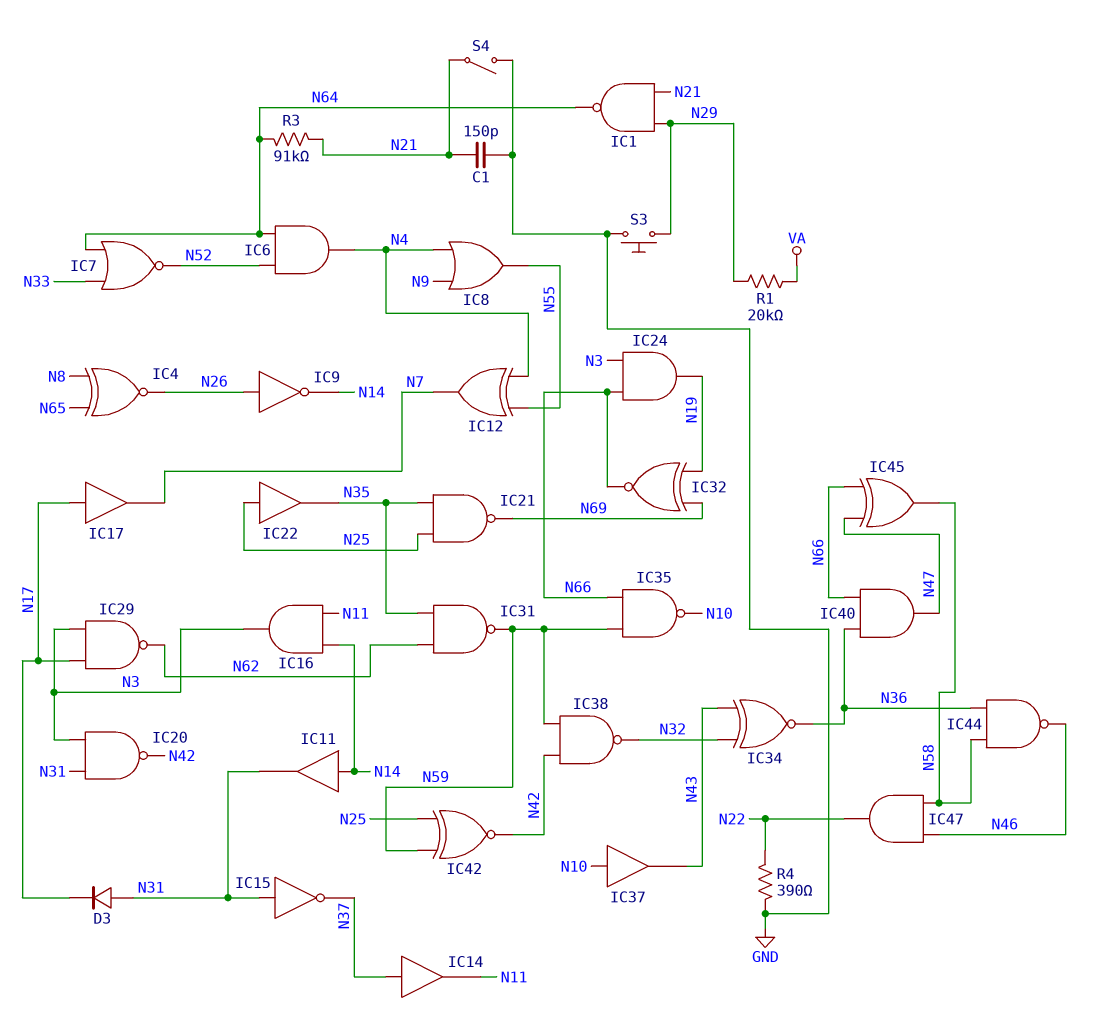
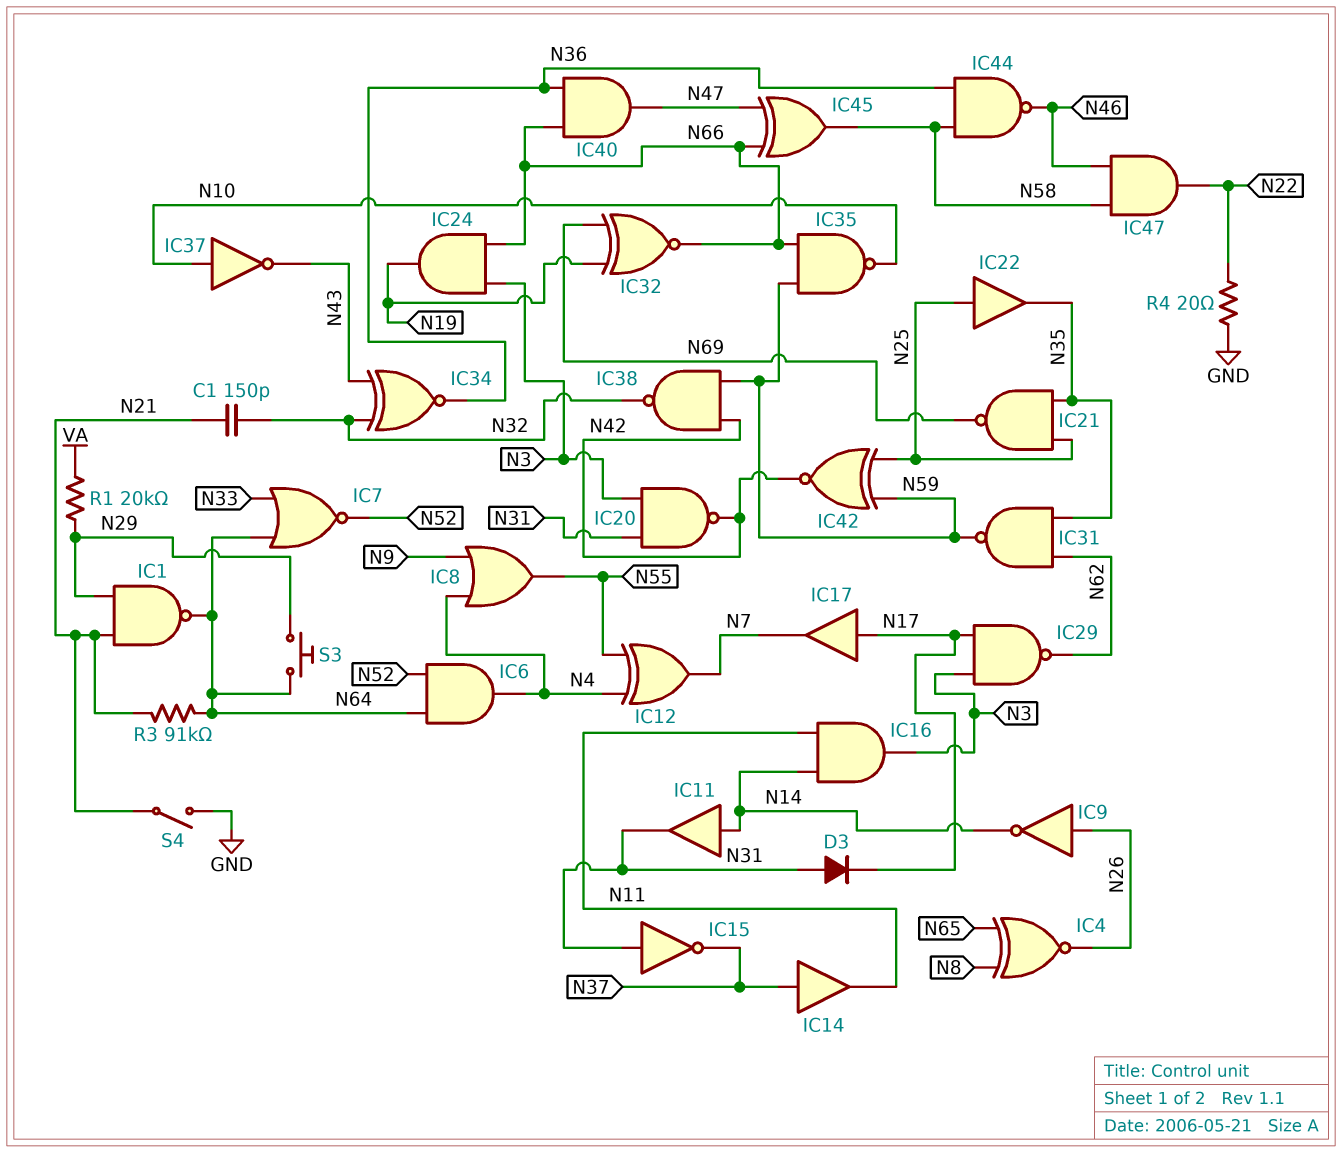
C1: 150pF (GND, N21) -> 150pF (N21, N32)
IC37: buffer (in N10, out N43) -> NOT (in N10, out N43)
R4: 390 (GND, N22) -> 20 (GND, N22)
S3: button (GND, N29) -> button (N29, N64)

